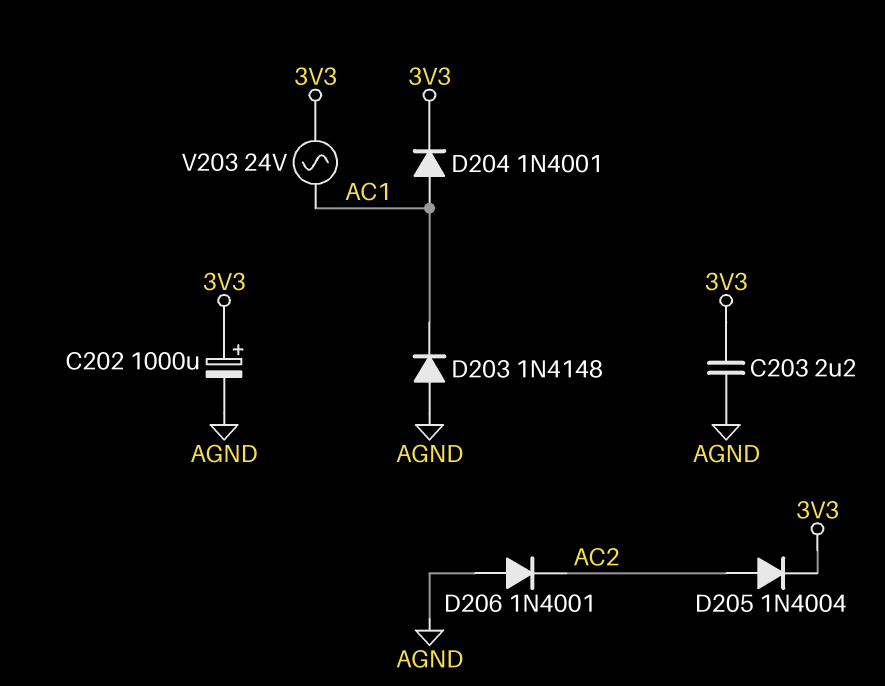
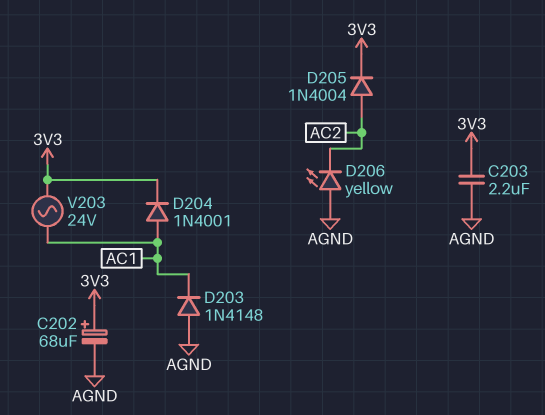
C202: 1000uF (plus 3V3, minus AGND) -> 68uF (plus 3V3, minus AGND)
D206: diode 1N4001 (A AGND, K AC2) -> LED yellow (A AGND, K AC2)

